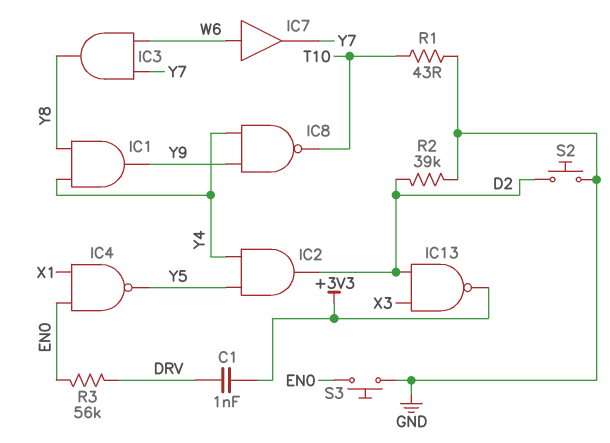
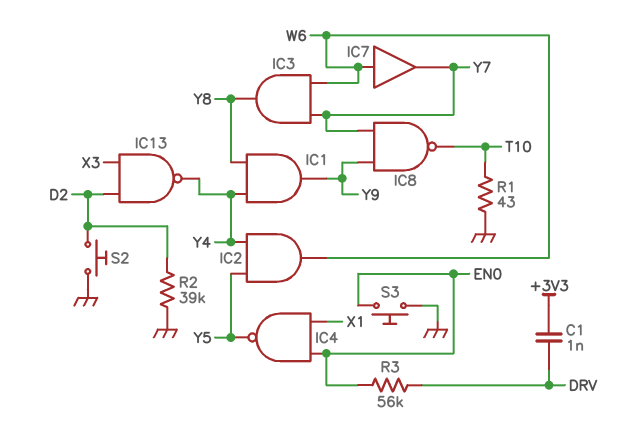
IC2: AND (in Y4, in Y5, out D2) -> AND (in Y4, in Y5, out W6)
IC8: NAND (in Y4, in Y9, out T10) -> NAND (in Y7, in Y9, out T10)
IC13: NAND (in D2, in X3, out +3V3) -> NAND (in D2, in X3, out Y4)

